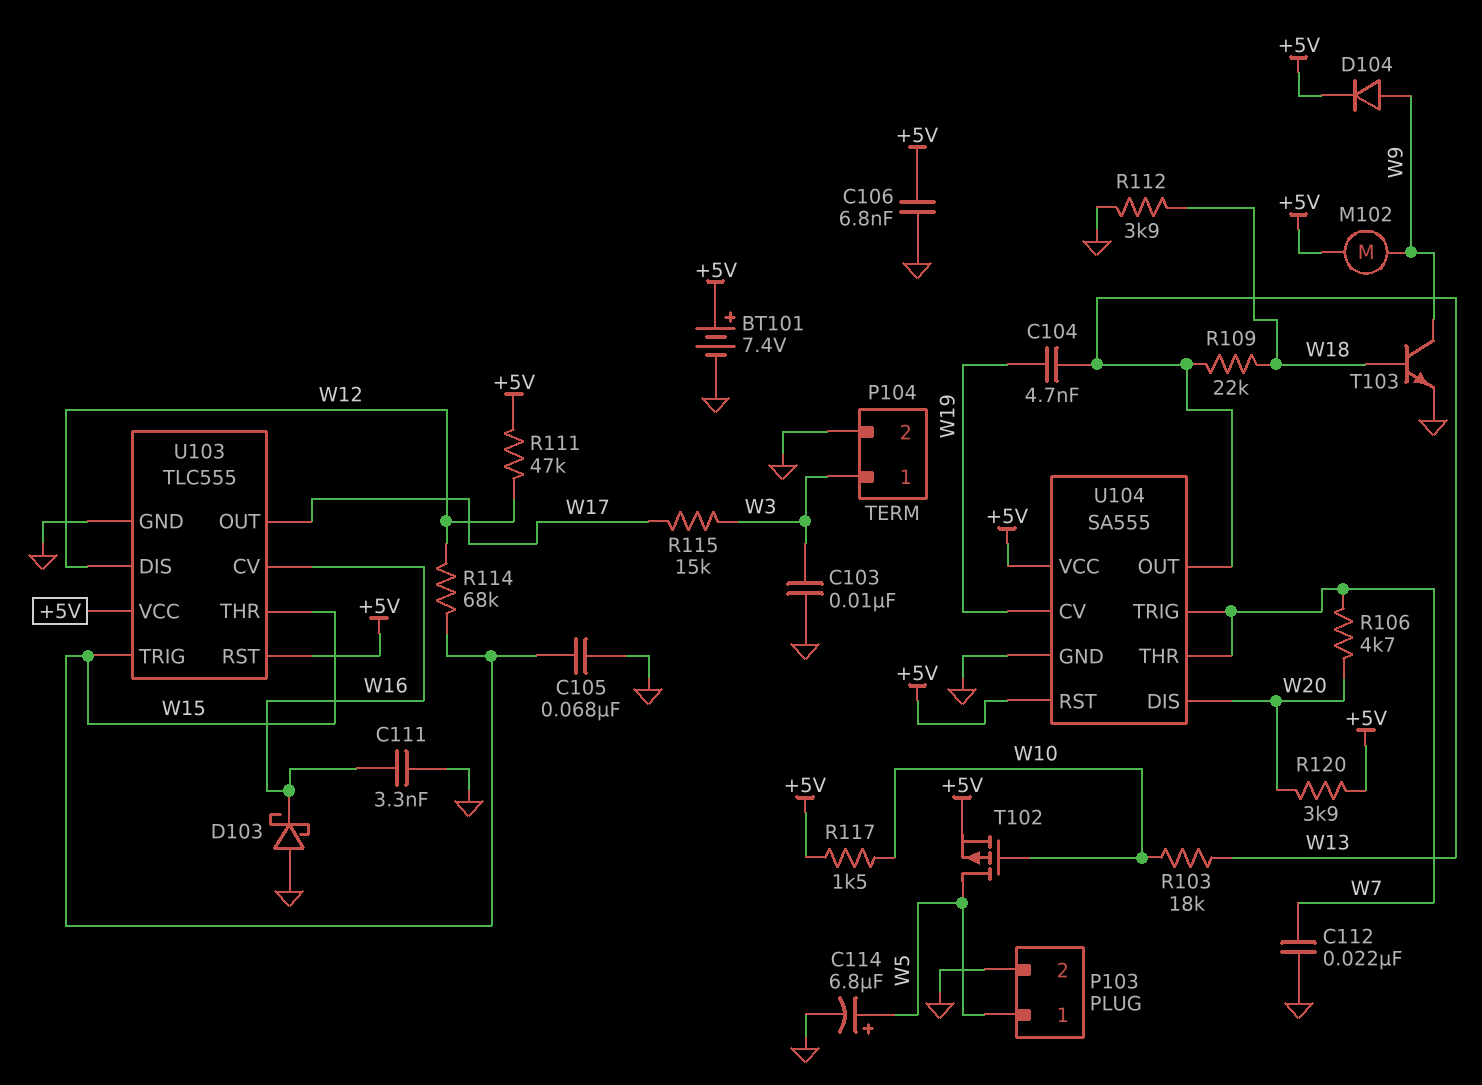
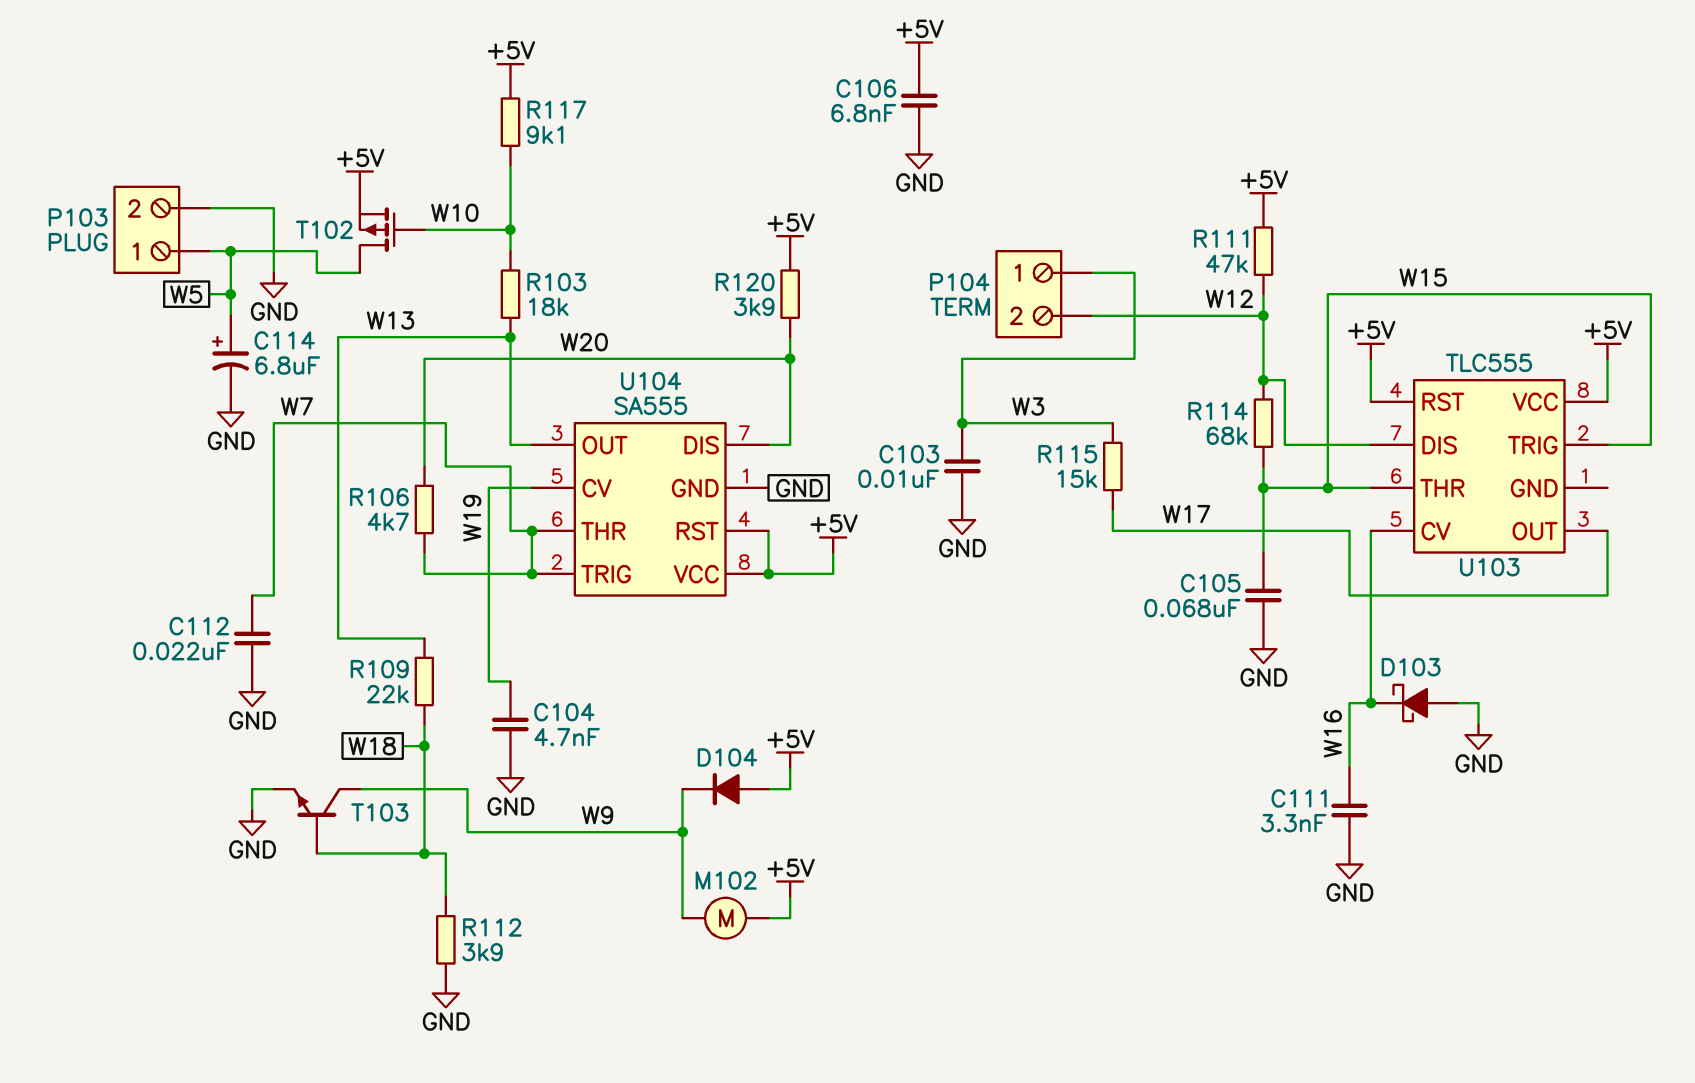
BT101: 7.4V (plus +5V, minus GND) -> none
C104: 4.7nF (W13, W19) -> 4.7nF (GND, W19)
D104: diode (A W9, K +5V) -> diode (A +5V, K W9)
P104 pin 2: GND -> W12
R117: 1.5k (+5V, W10) -> 9.1k (+5V, W10)
U103 pin GND: GND -> none

